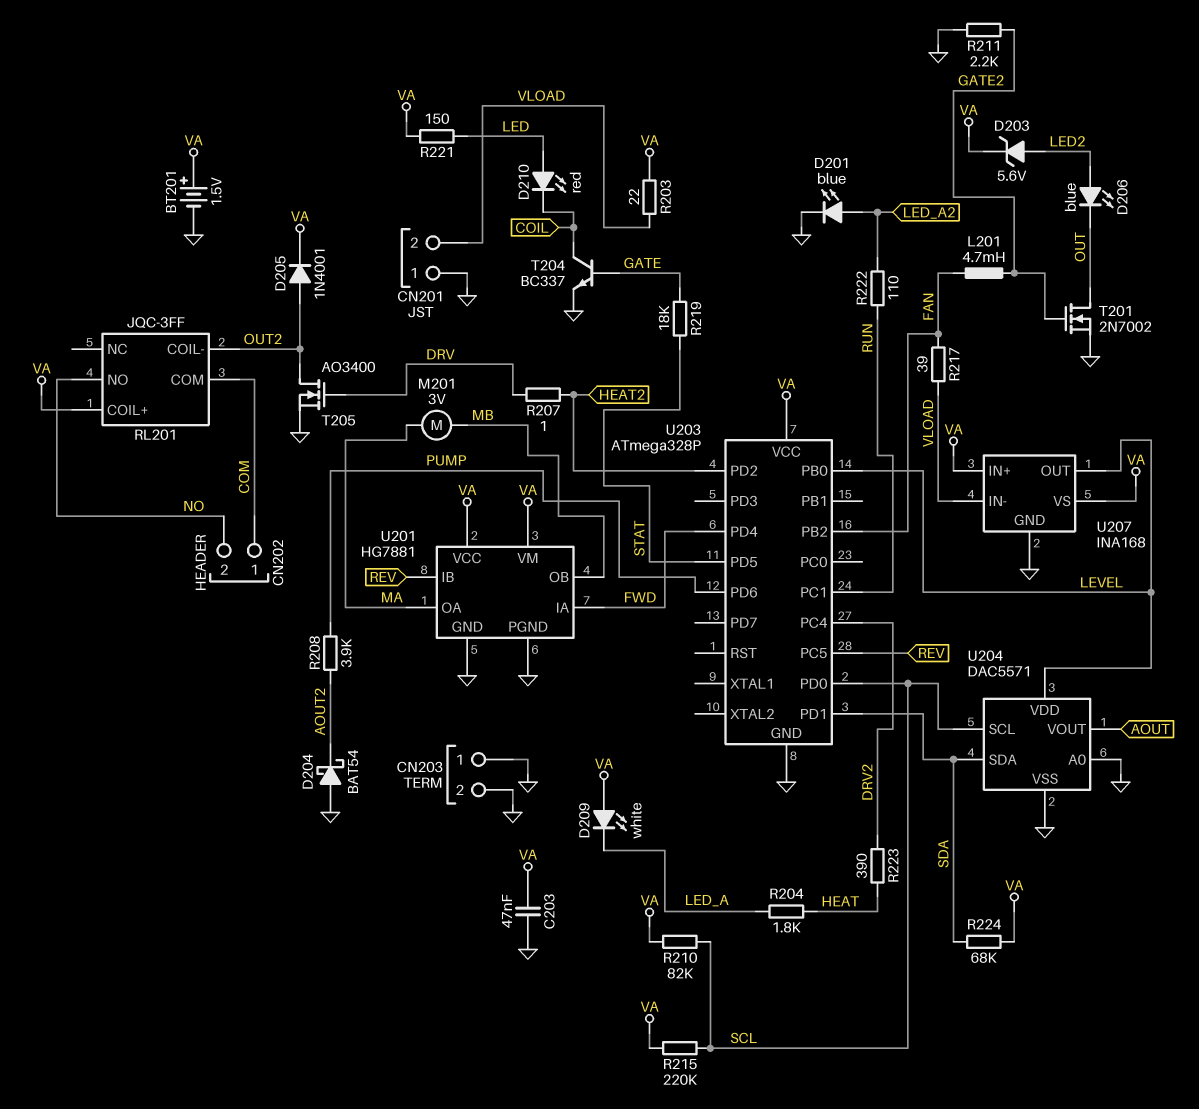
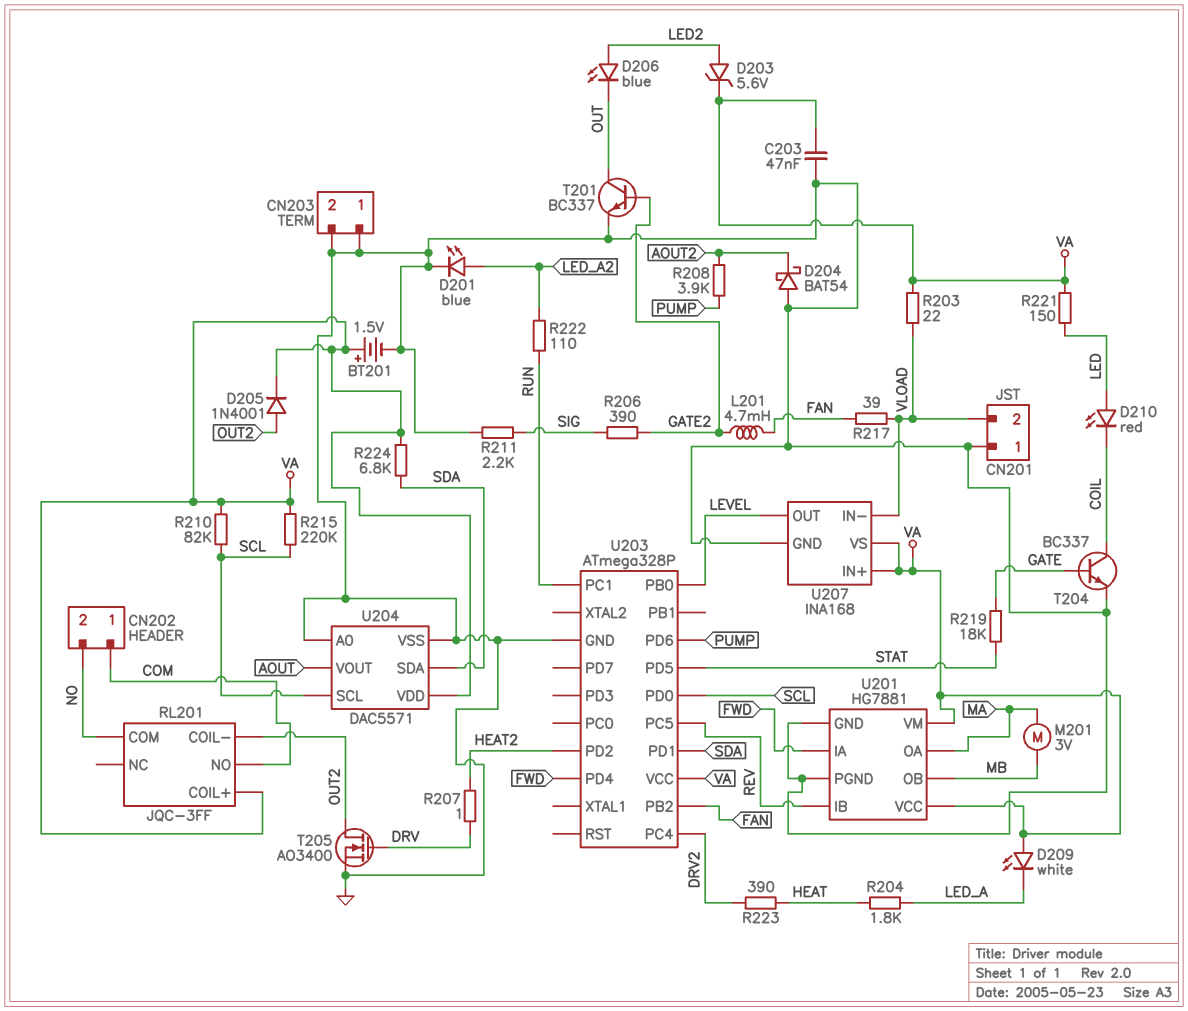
R206: none -> 390 (GATE2, SIG)
R211: 2.2k (GATE2, GND) -> 2.2k (GND, SIG)
R224: 68k (SDA, VA) -> 6.8k (SDA, VA)
RL201 pin COM: COM -> NO
RL201 pin NO: NO -> COM
T201: NMOS 2N7002 (G GATE2, D OUT, S GND) -> NPN BC337 (B GATE2, C OUT, E GND)
U204 pin VDD: LEVEL -> VA

